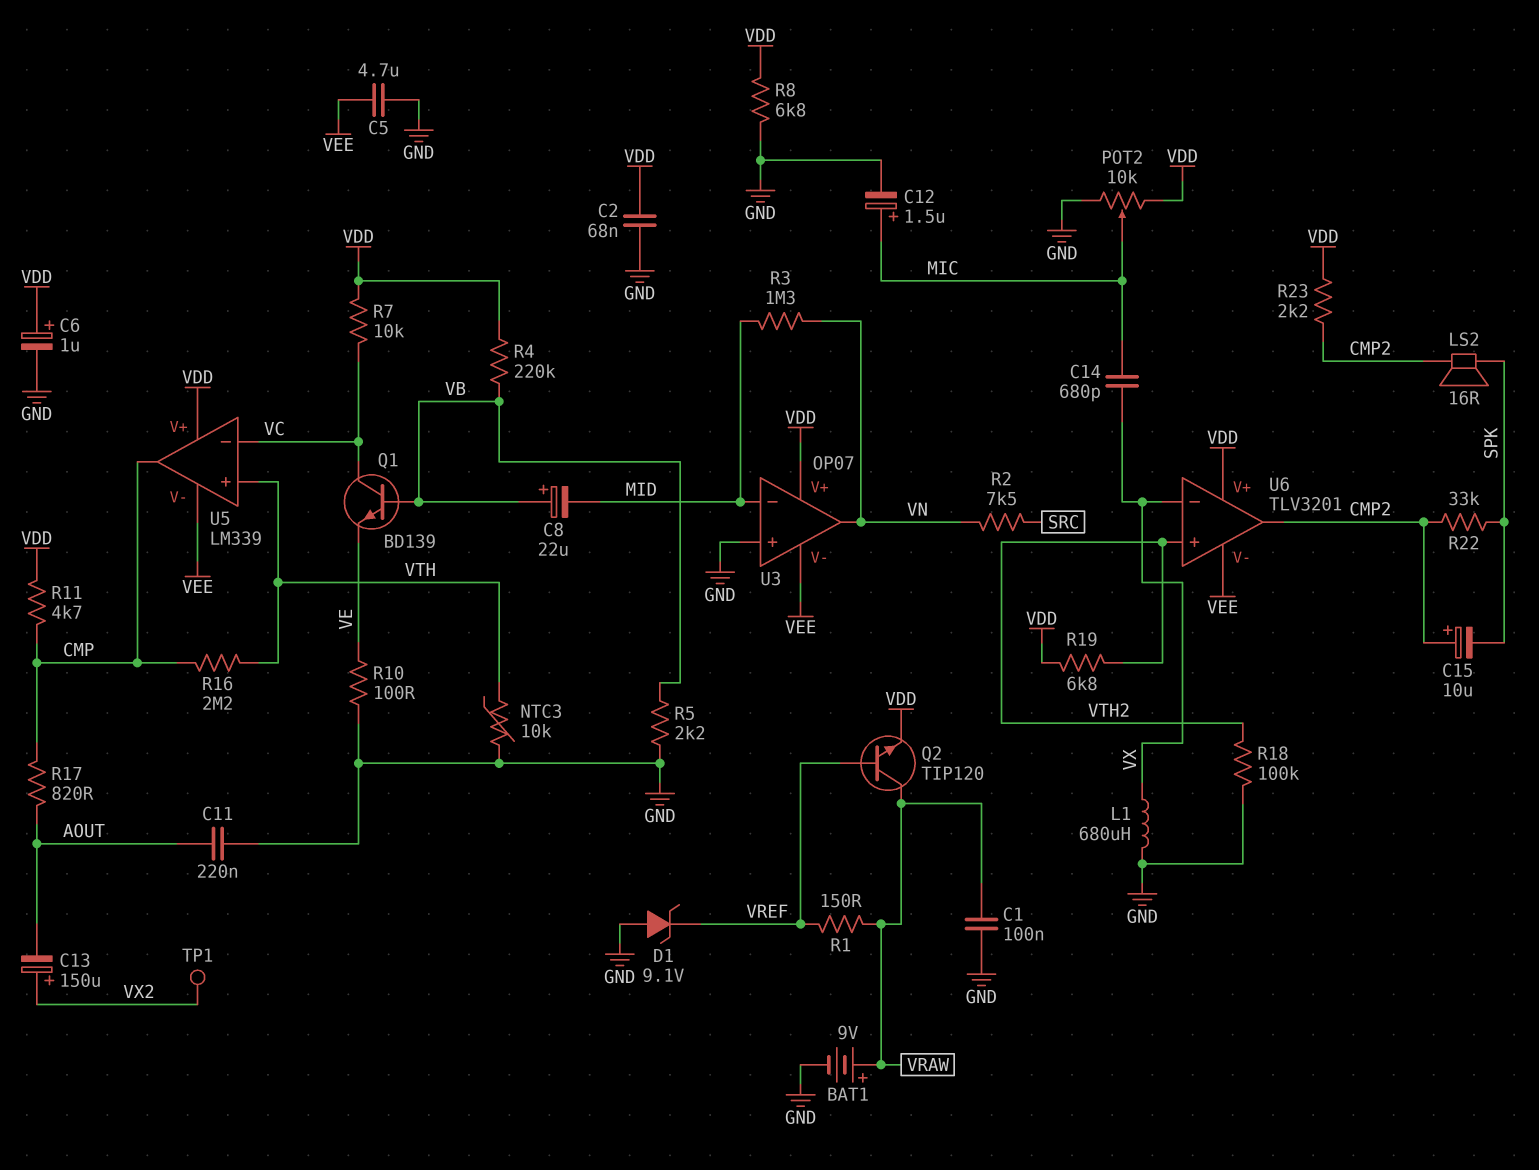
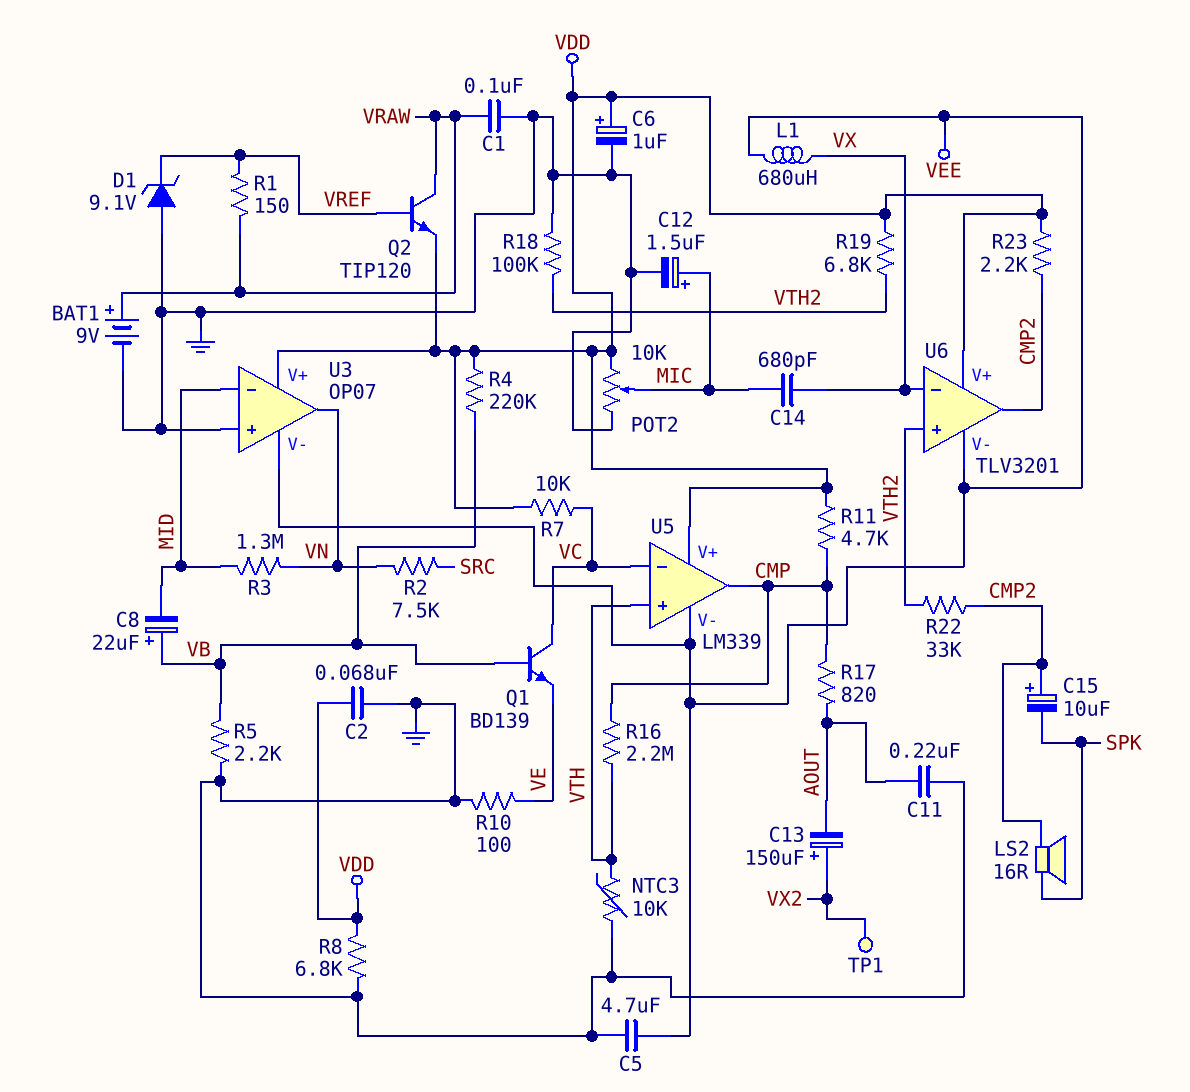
L1: 680uH (GND, VX) -> 680uH (VEE, VX)
R22: 33k (CMP2, SPK) -> 33k (CMP2, VTH2)

